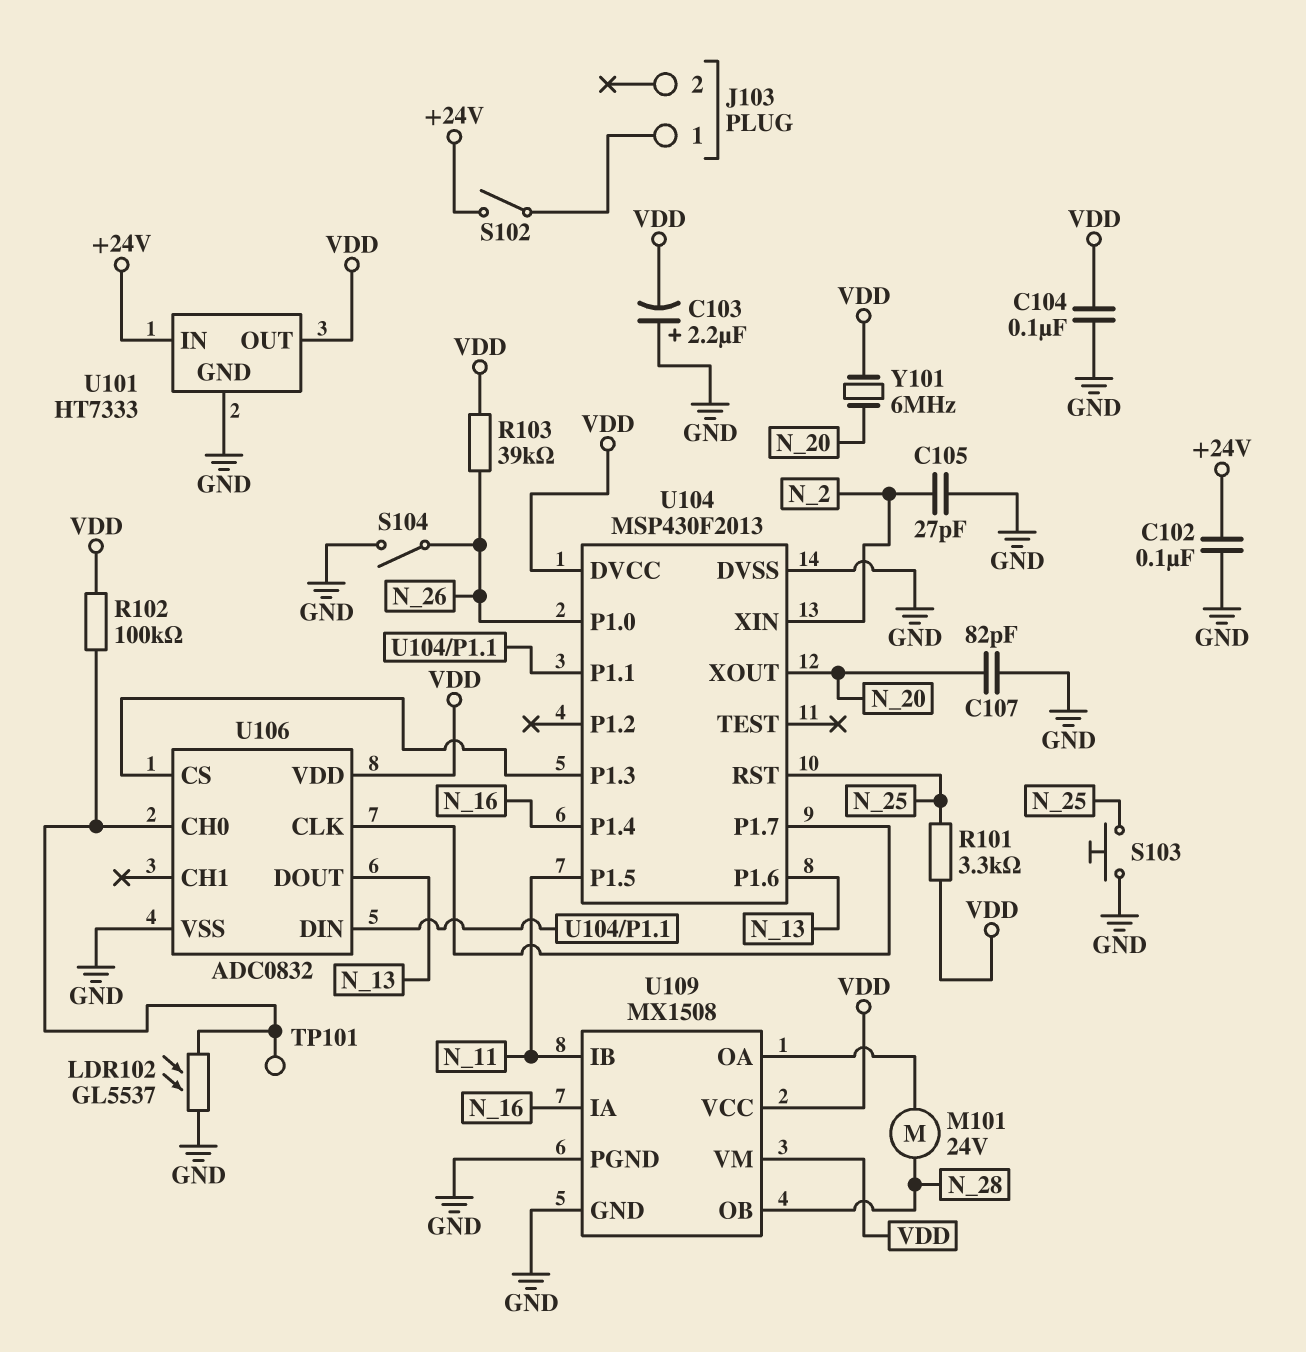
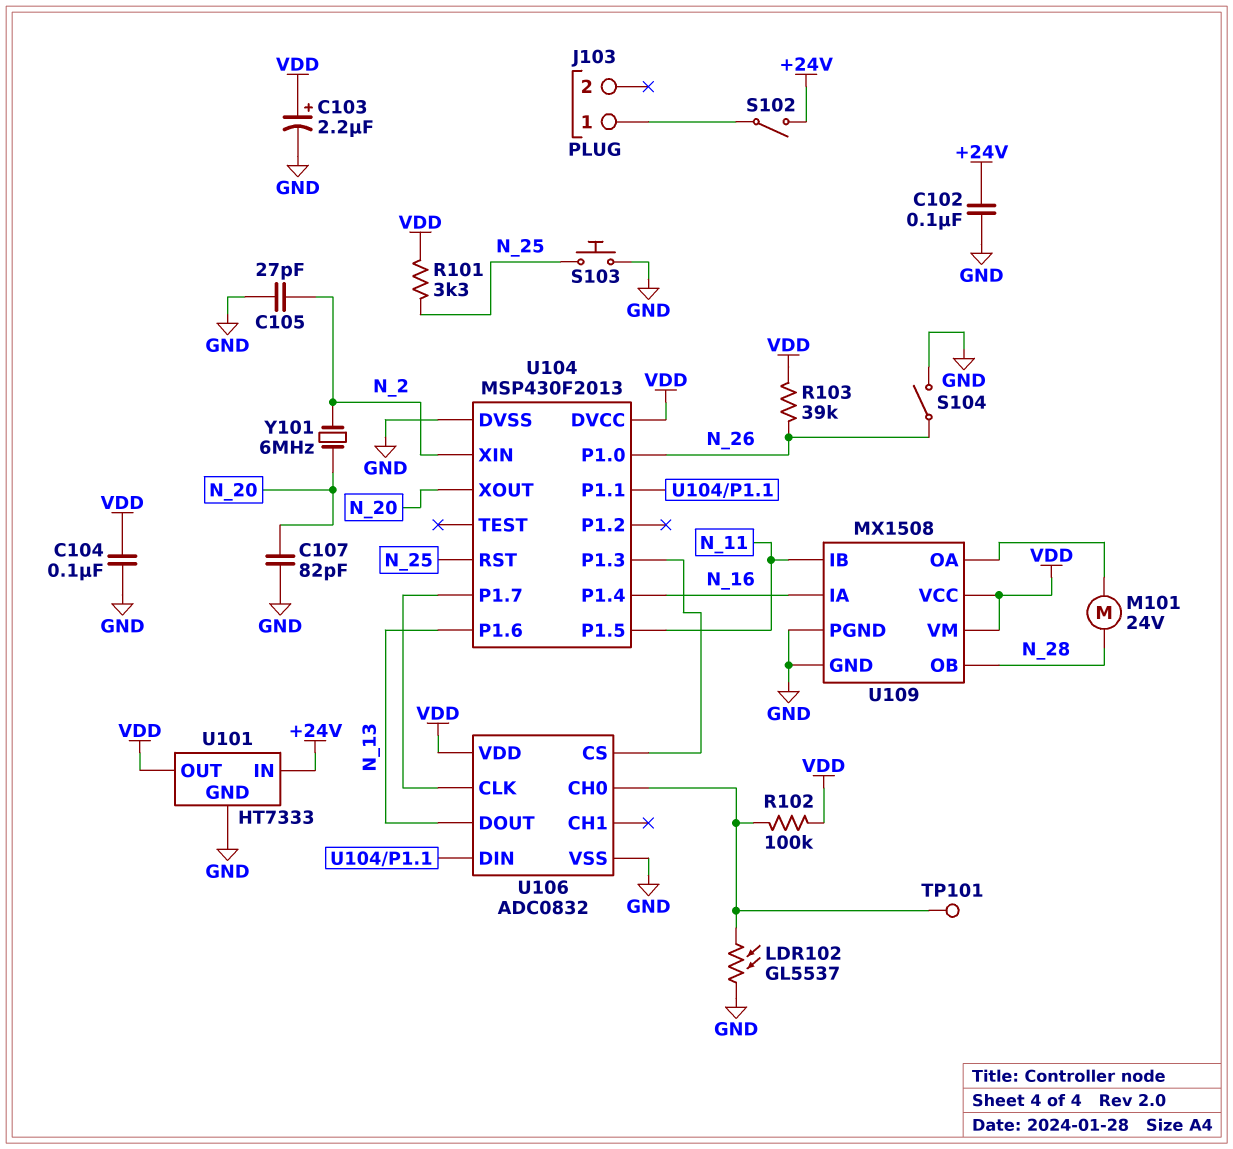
C103: 2.2uF (plus GND, minus VDD) -> 2.2uF (plus VDD, minus GND)
Y101: 6MHz (N_20, VDD) -> 6MHz (N_2, N_20)

